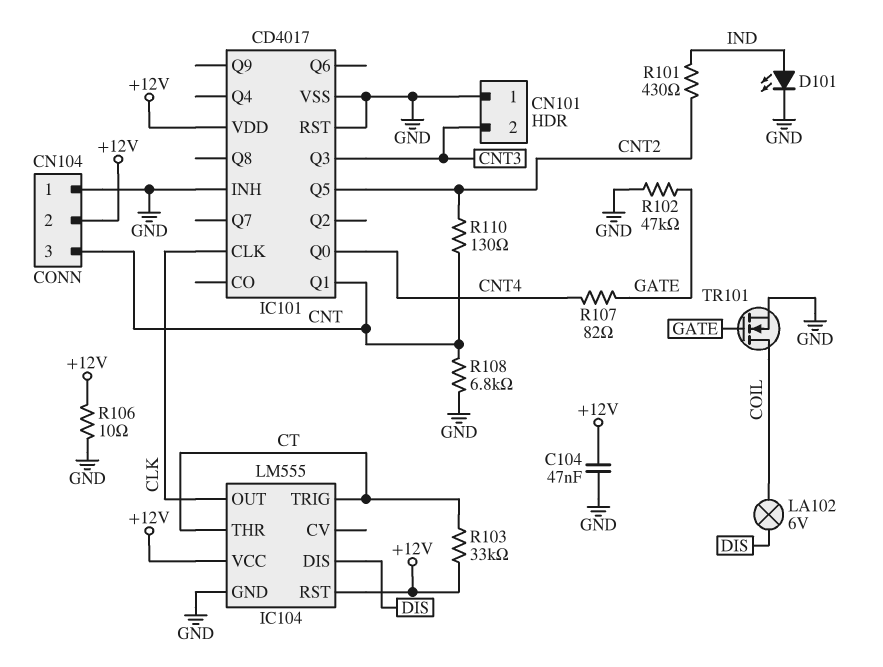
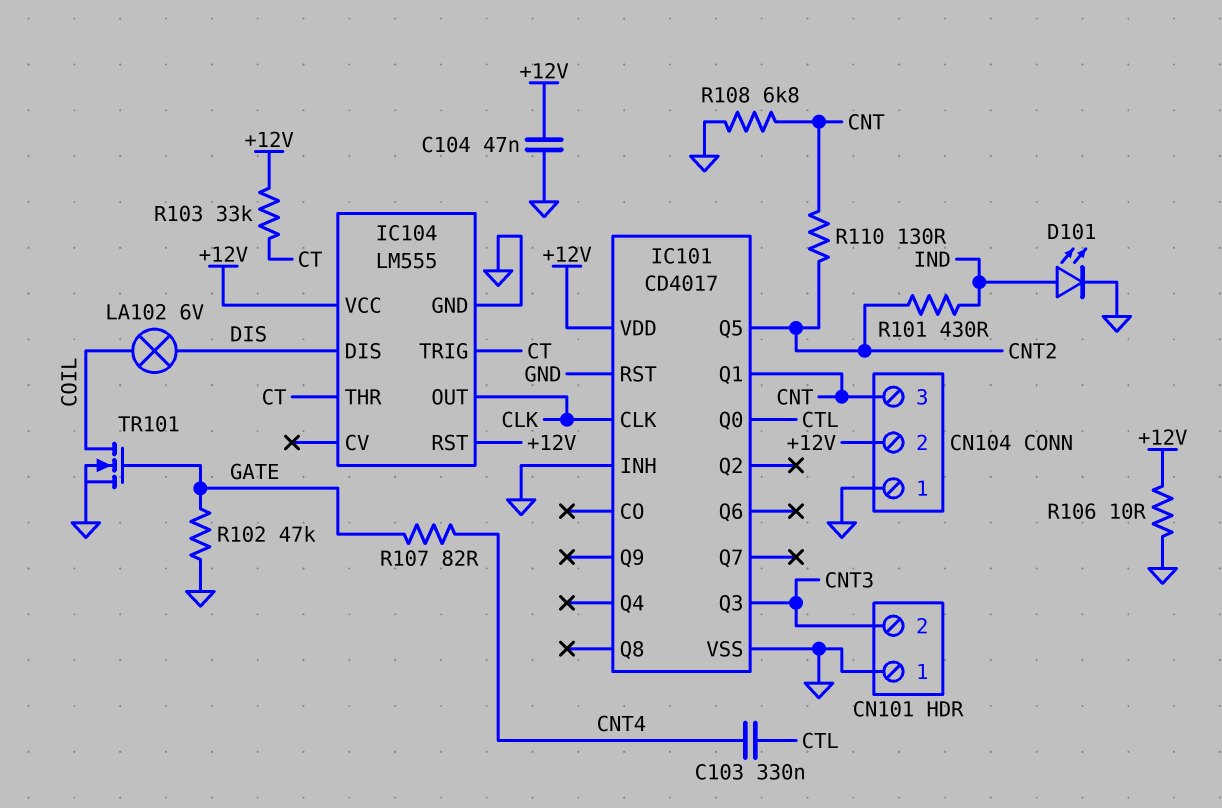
C103: none -> 330nF (CNT4, CTL)
IC101 pin Q0: CNT4 -> CTL

